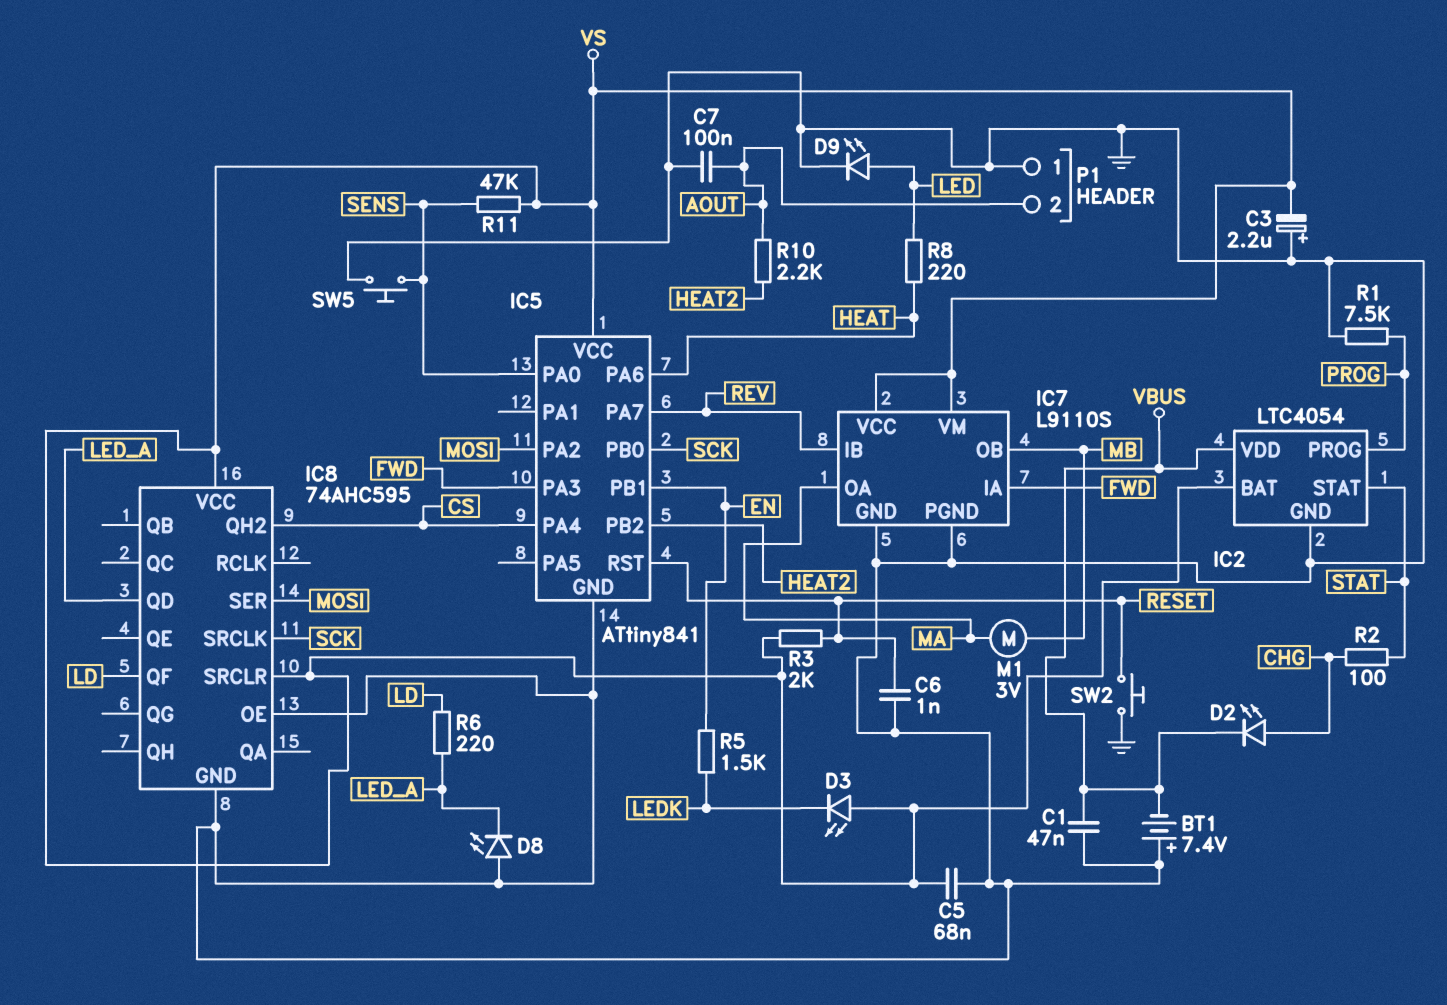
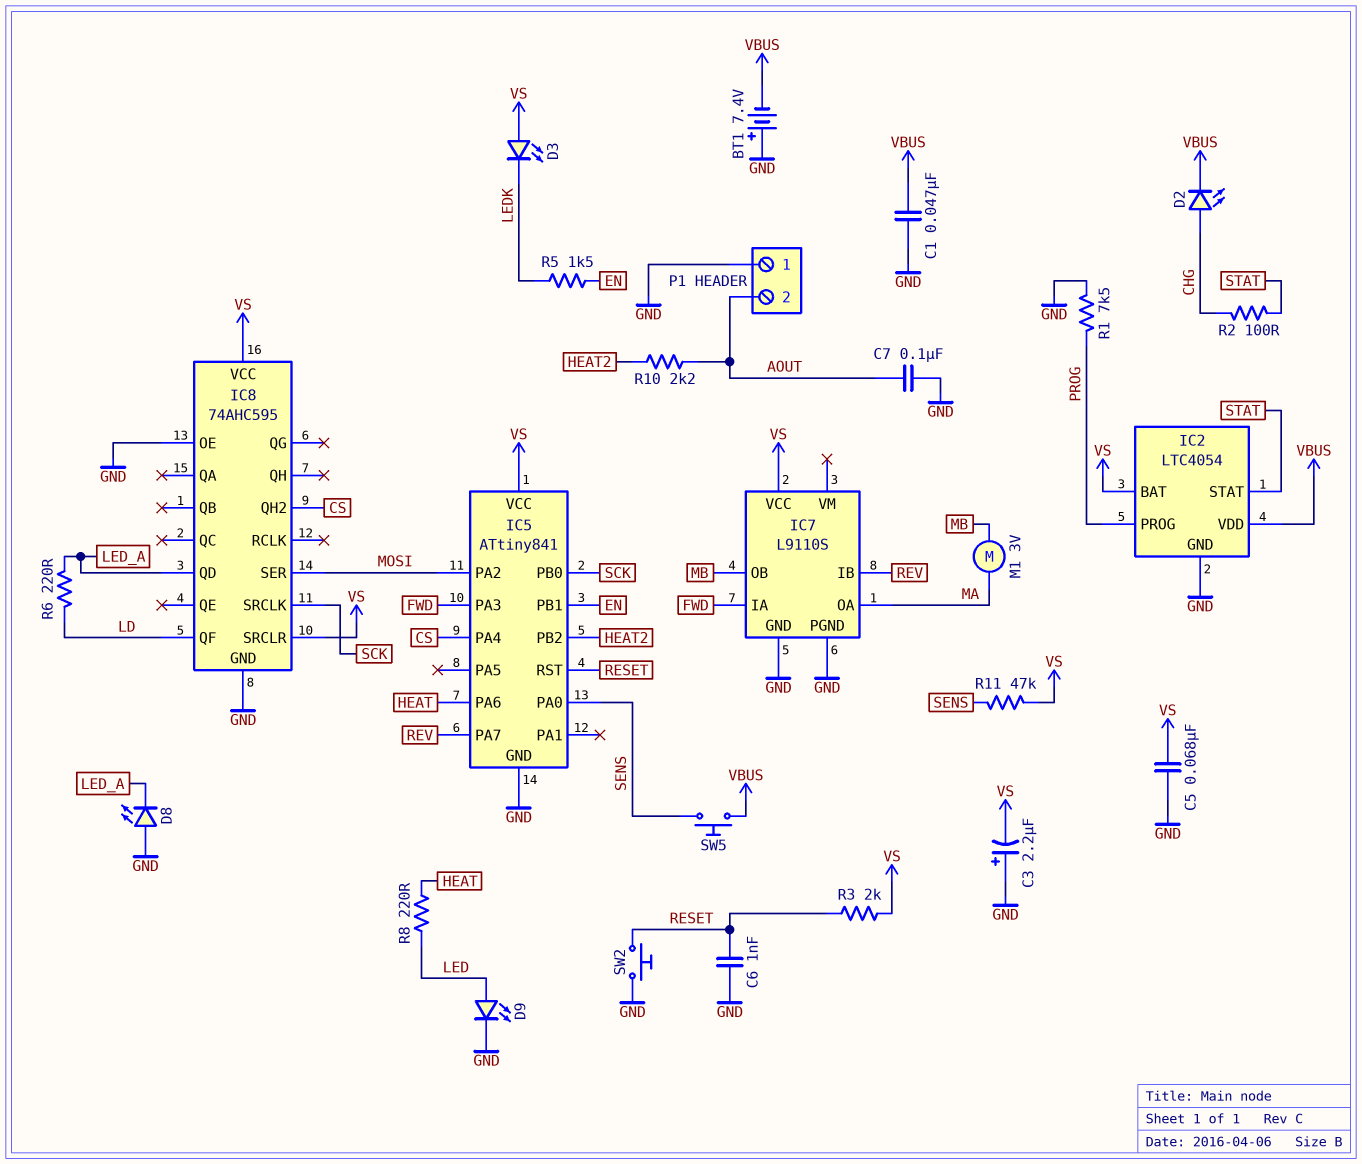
IC7 pin VM: VS -> none
SW5: button (GND, SENS) -> button (SENS, VBUS)

